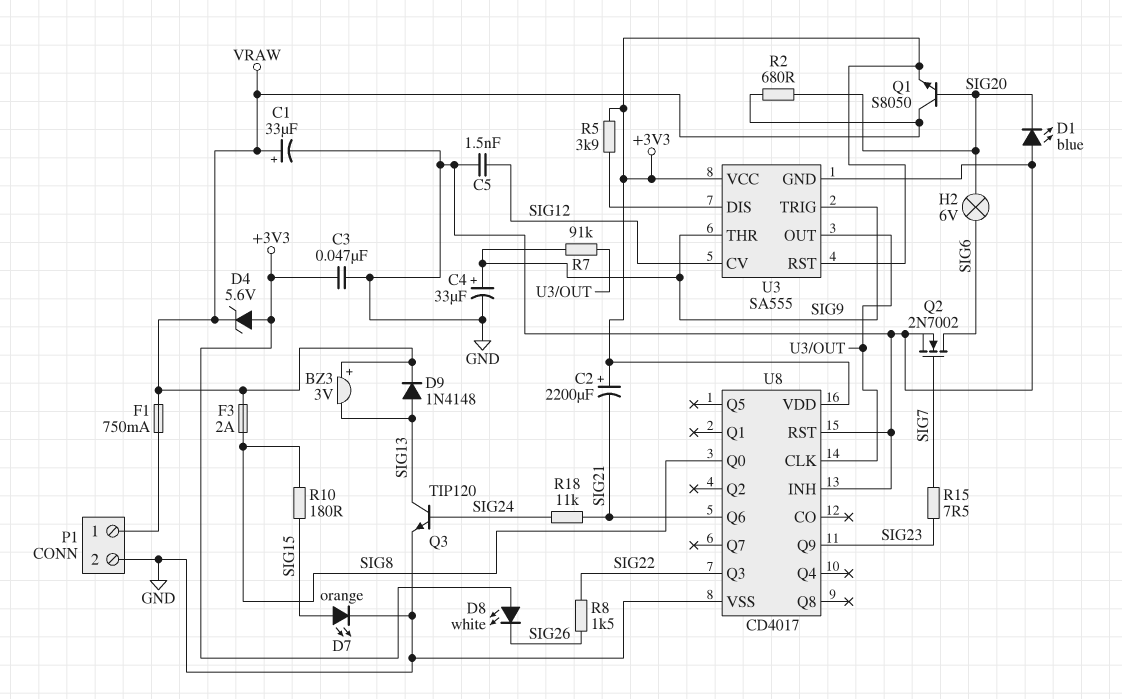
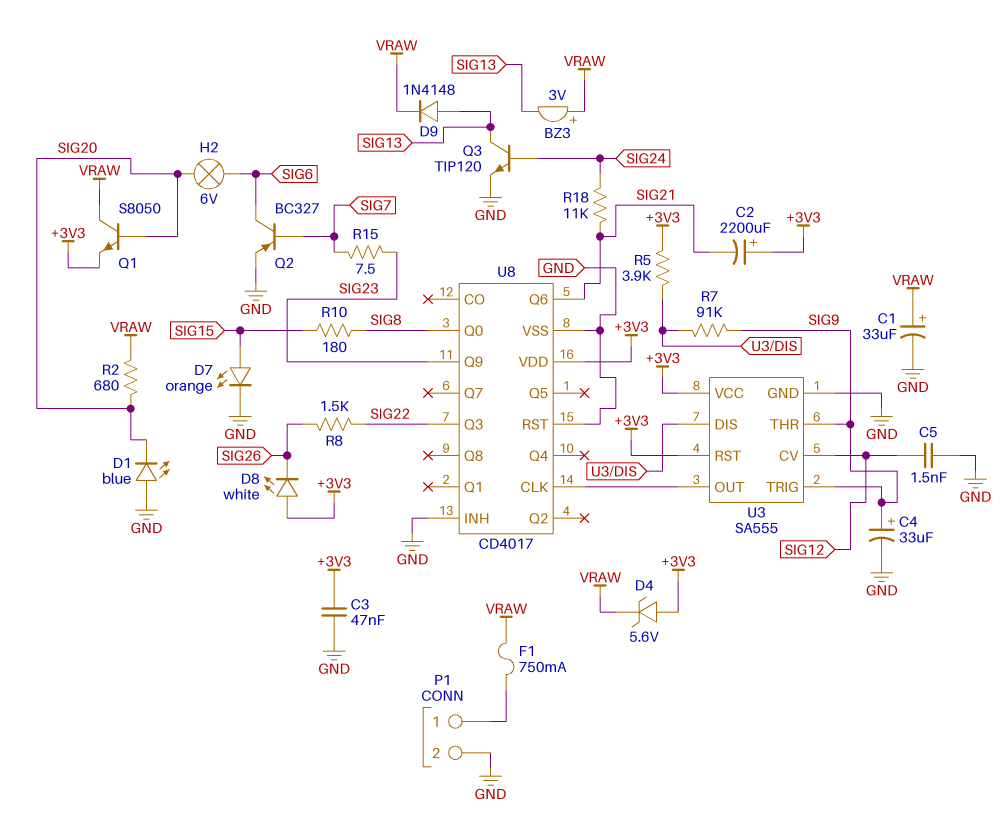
F3: 2A (SIG8, VRAW) -> none
Q2: NMOS 2N7002 (G SIG7, D SIG6, S GND) -> PNP BC327 (B SIG7, C SIG6, E GND)
R7: 91k (SIG9, U3/OUT) -> 91k (SIG9, U3/DIS)

